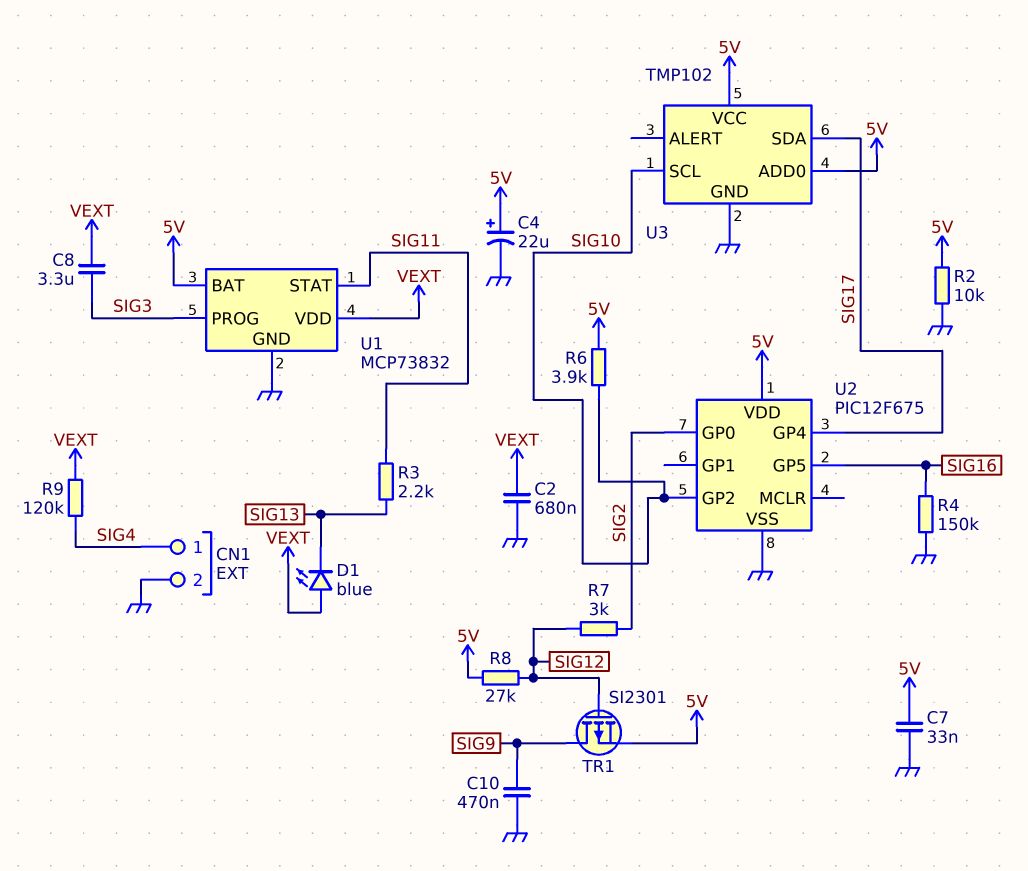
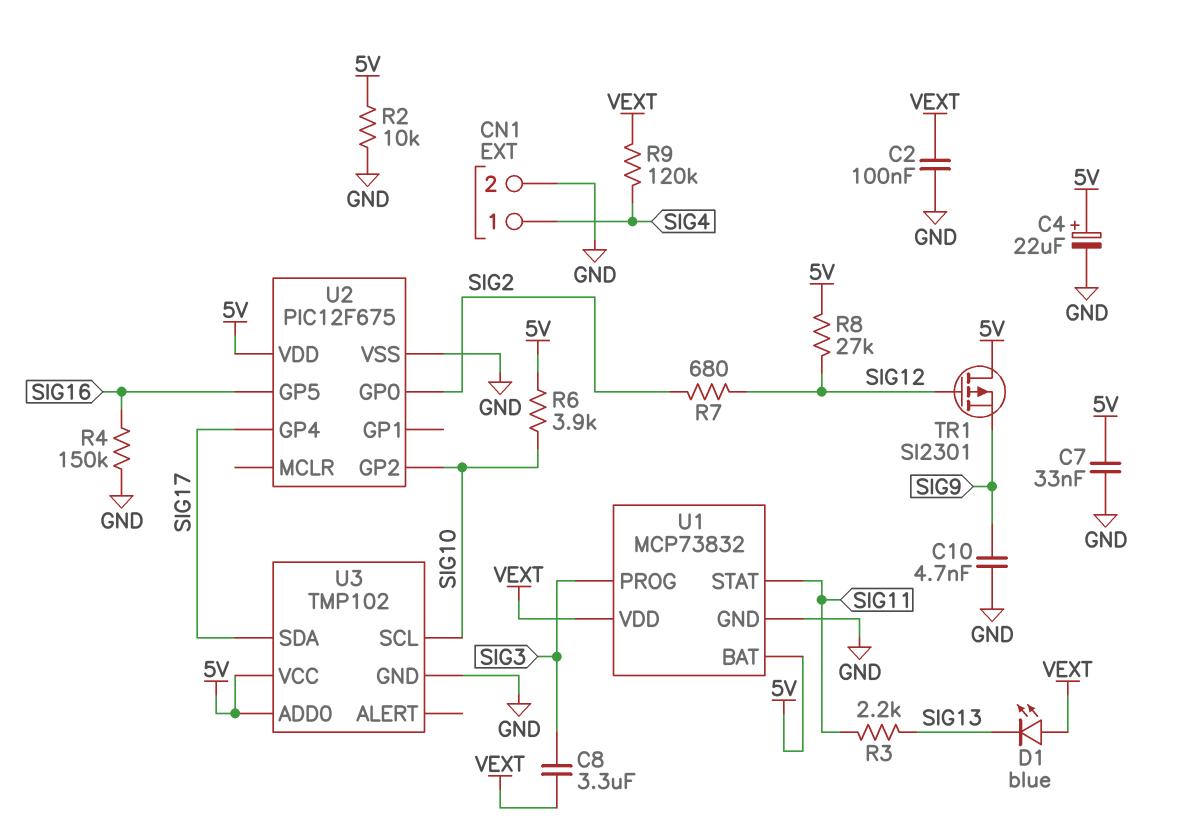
C2: 680nF (GND, VEXT) -> 100nF (GND, VEXT)
C10: 470nF (GND, SIG9) -> 4.7nF (GND, SIG9)
R7: 3k (SIG2, SIG12) -> 680 (SIG2, SIG12)
TR1: PMOS SI2301 (G SIG12, D SIG9, S 5V) -> PMOS SI2301 (G SIG12, D 5V, S SIG9)

